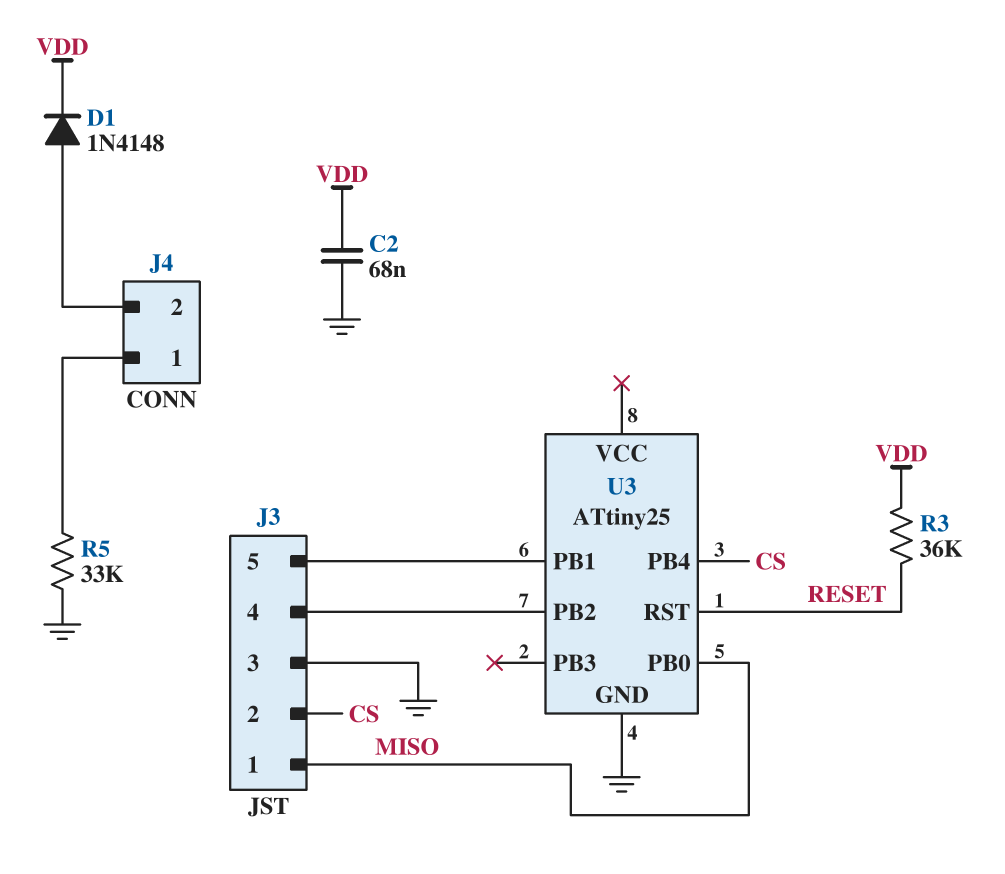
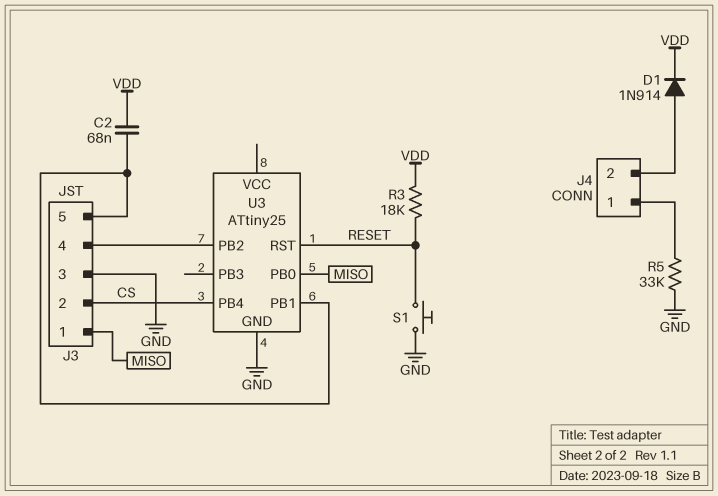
C2: 68nF (GND, VDD) -> 68nF (J3/5, VDD)
D1: diode 1N4148 (A J4/2, K VDD) -> diode 1N914 (A J4/2, K VDD)
R3: 36k (RESET, VDD) -> 18k (RESET, VDD)
S1: none -> button (GND, RESET)

